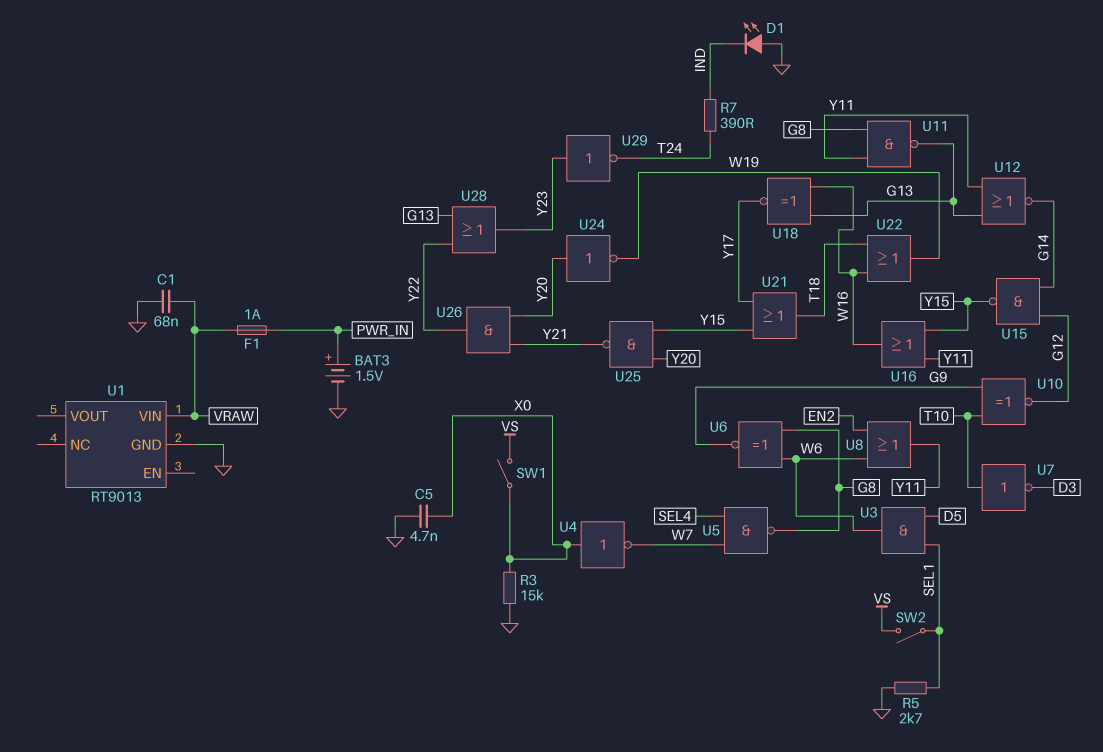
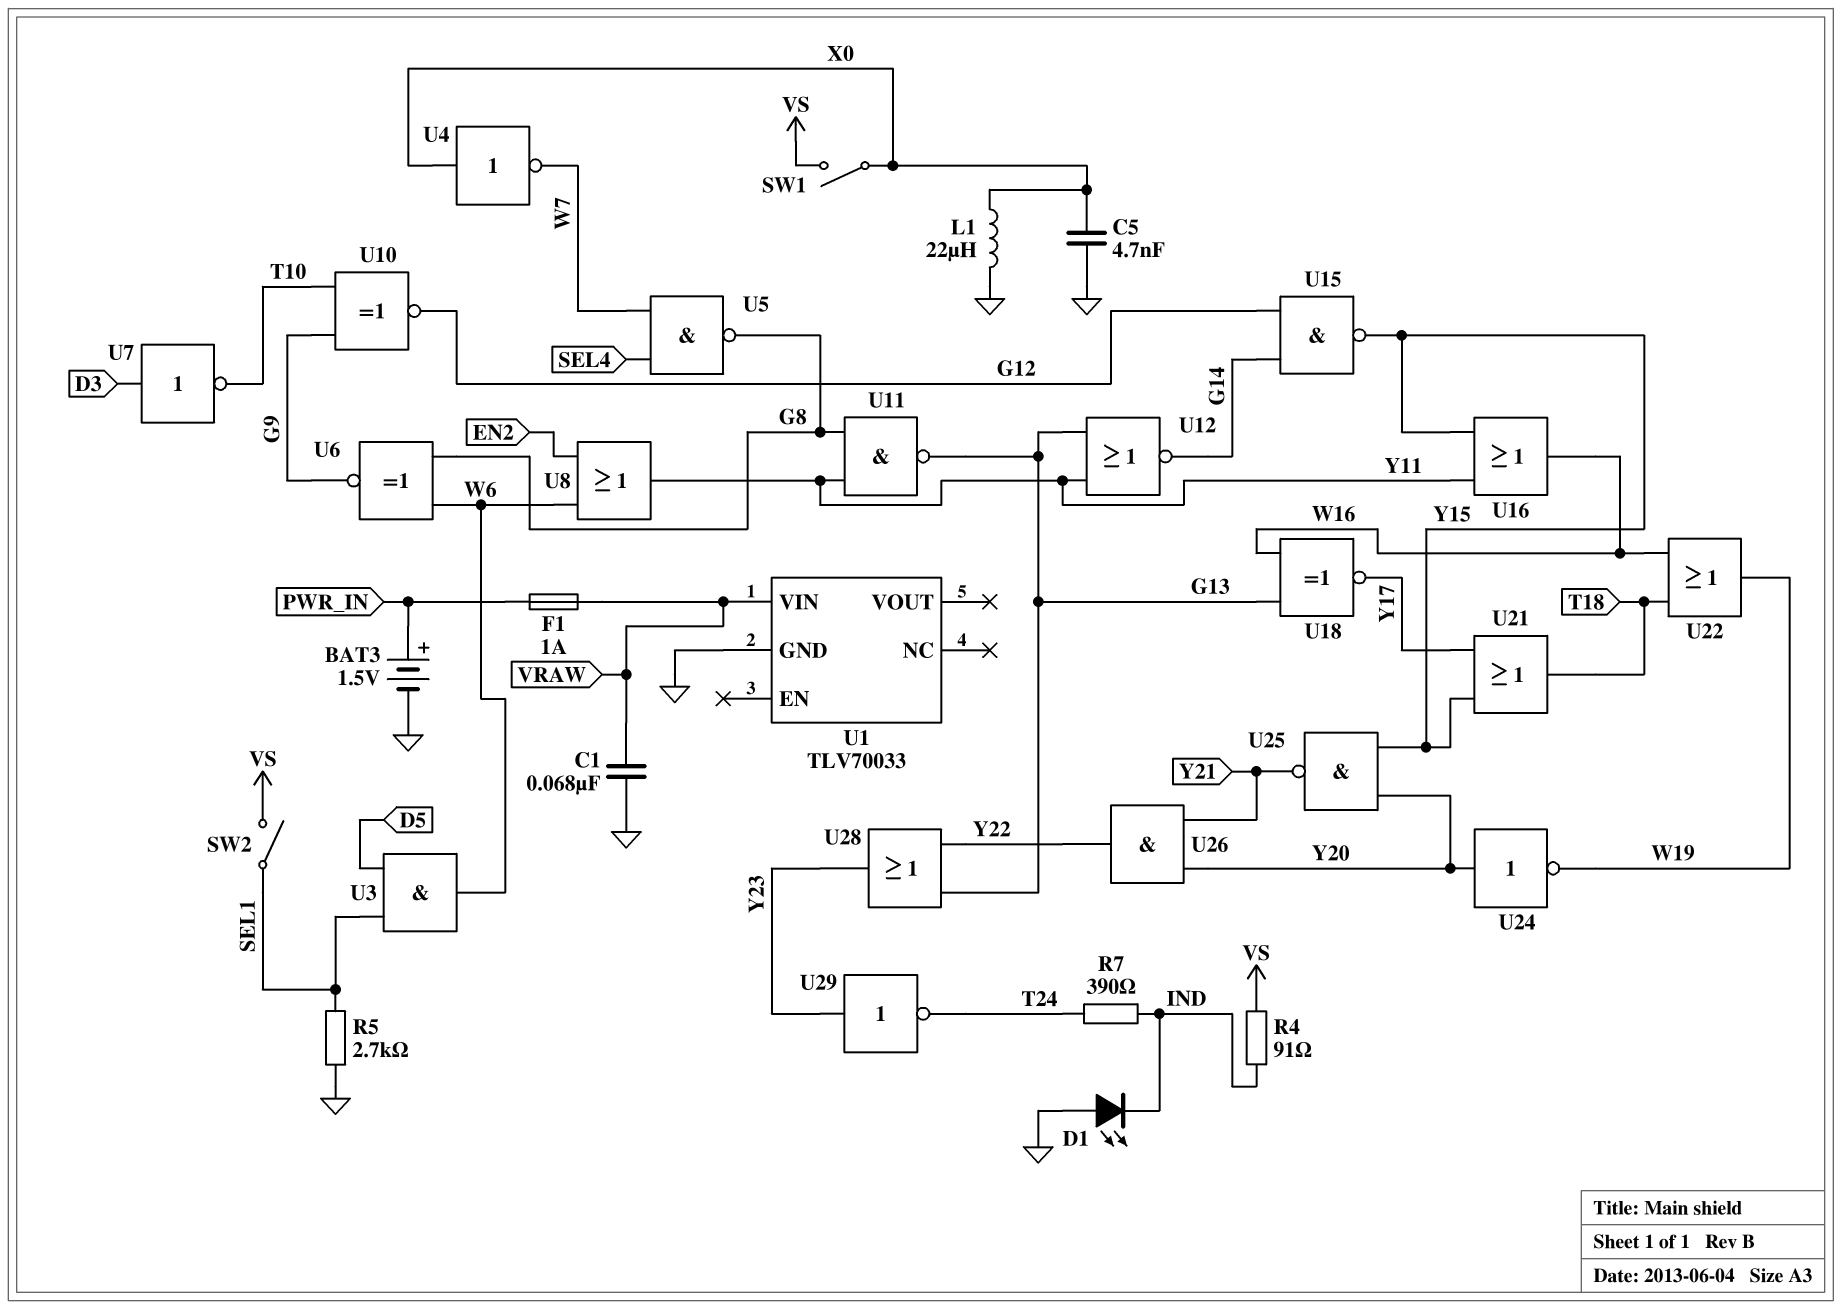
L1: none -> 22uH (GND, X0)
R3: 15k (GND, X0) -> none
R4: none -> 91 (IND, VS)
U1: RT9013 -> TLV70033
U7: NOT (in T10, out D3) -> NOT (in D3, out T10)

